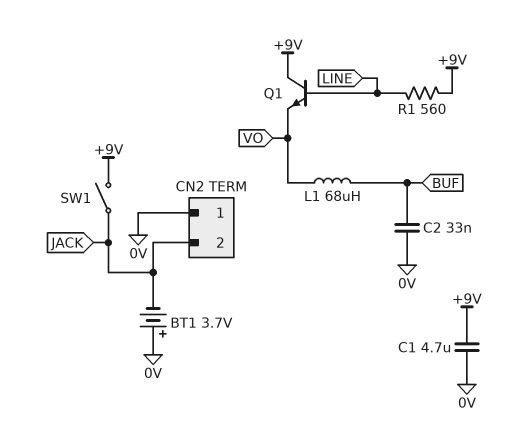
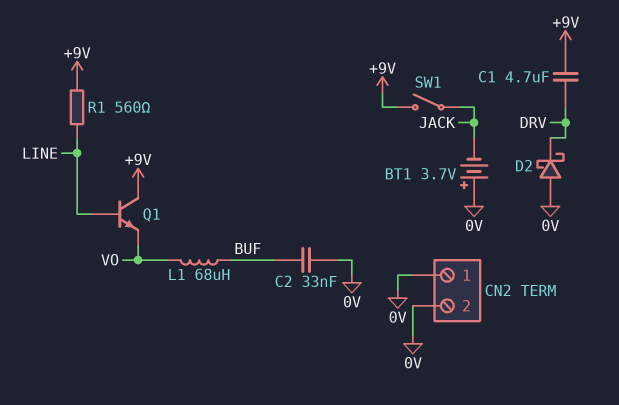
C1: 4.7uF (+9V, 0V) -> 4.7uF (+9V, DRV)
CN2 pin 2: JACK -> 0V
D2: none -> schottky (A 0V, K DRV)

